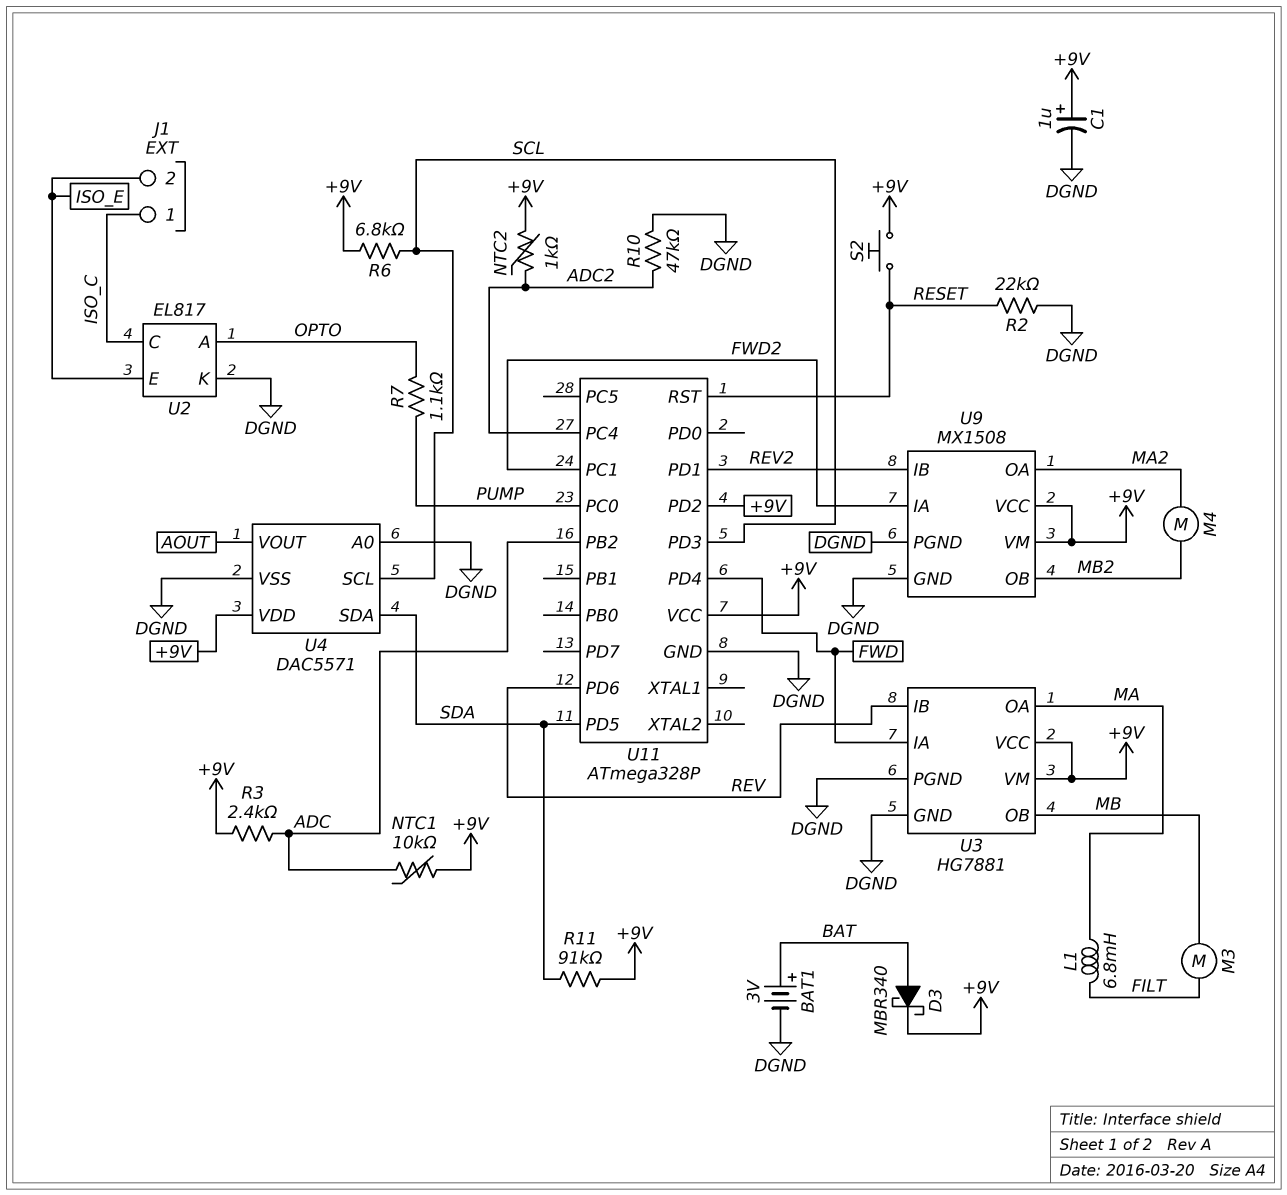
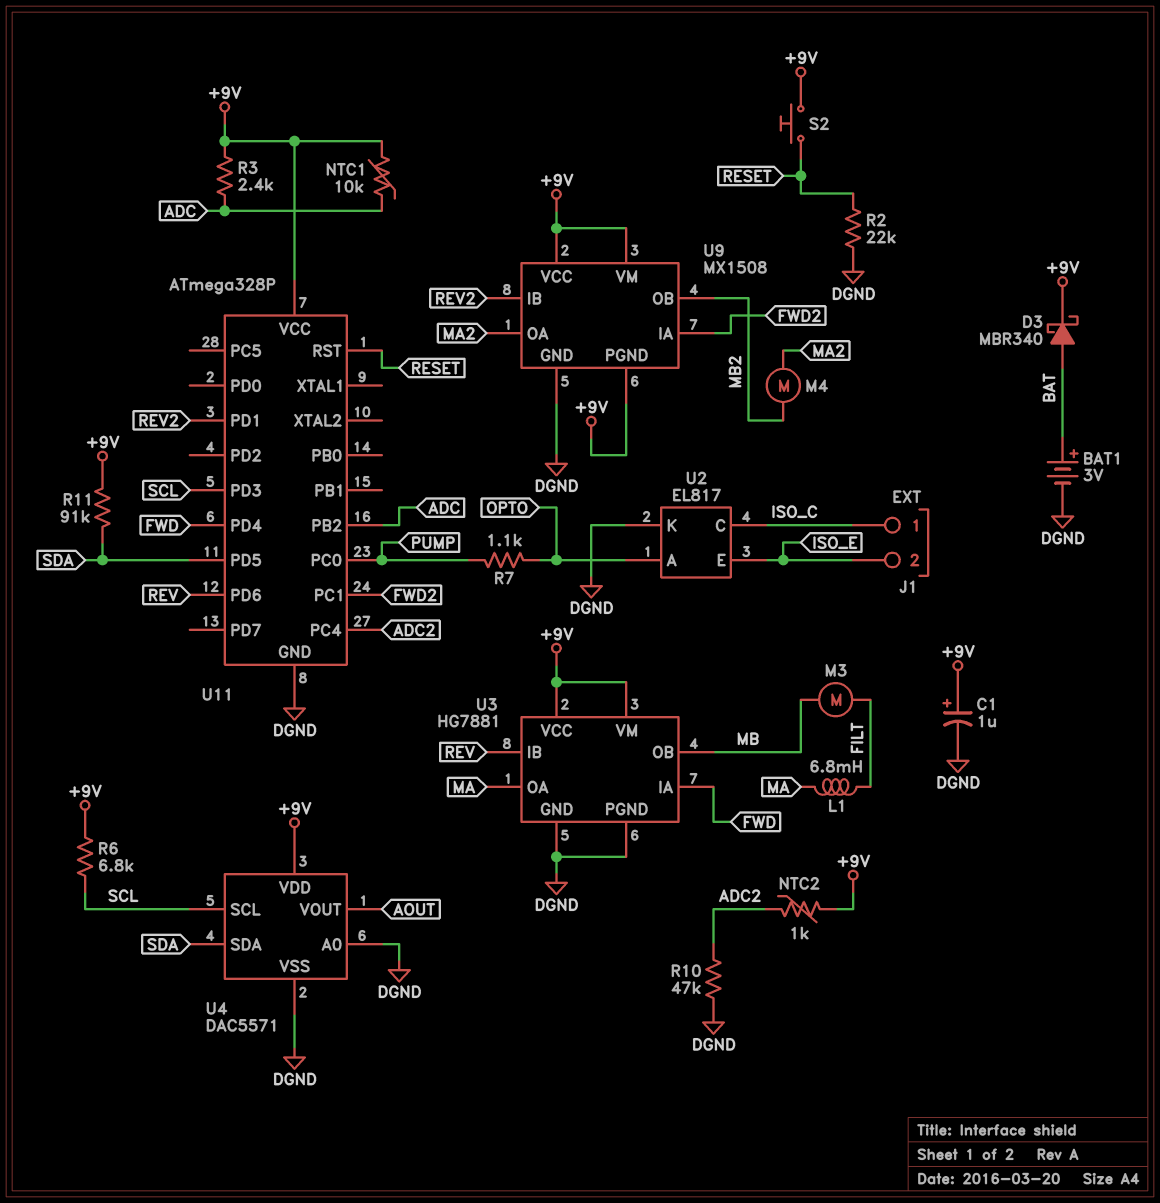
U9 pin PGND: DGND -> +9V
U11 pin PD2: +9V -> none

